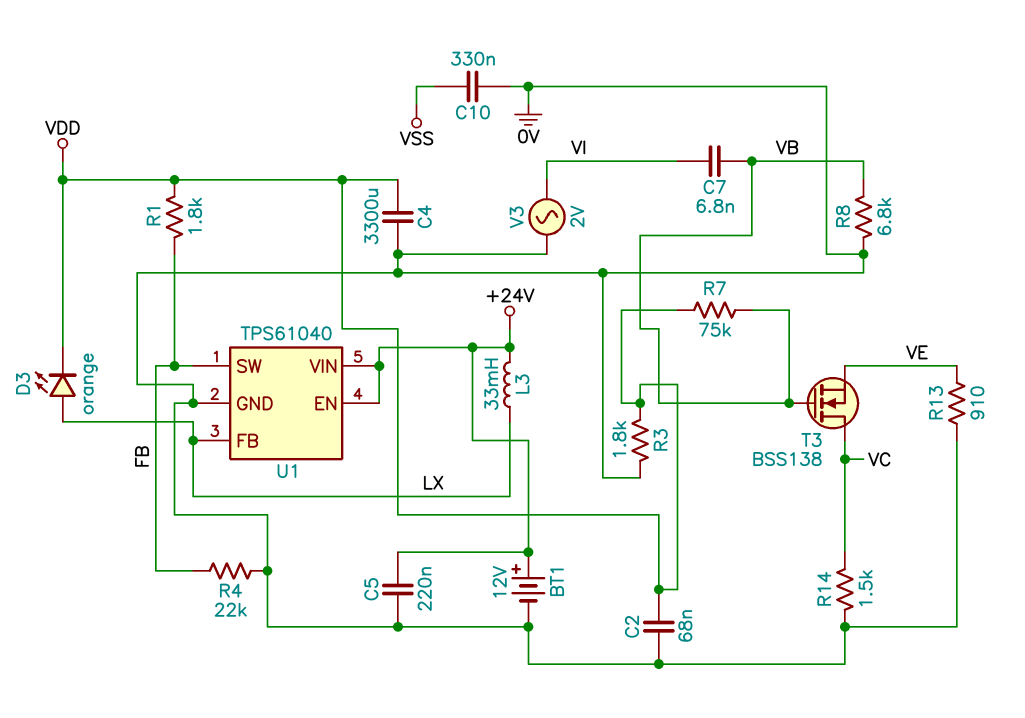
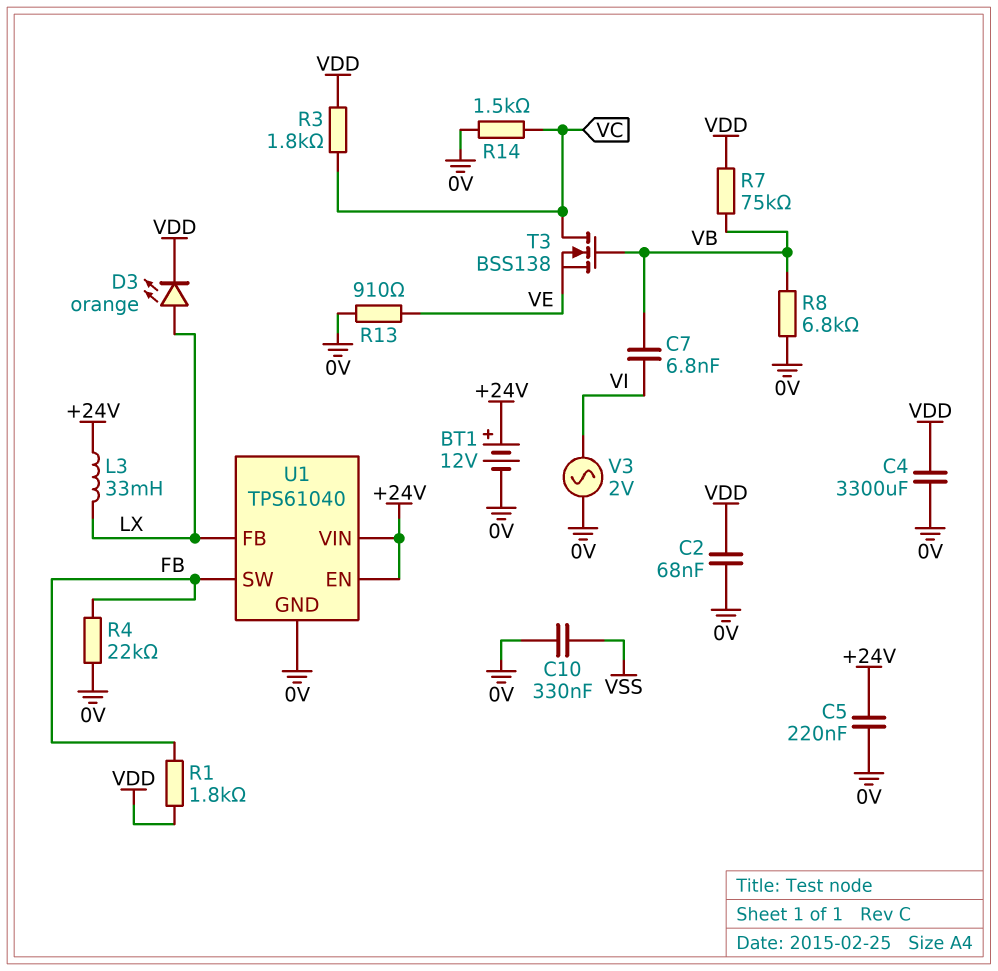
R3: 1.8k (0V, VDD) -> 1.8k (VC, VDD)

